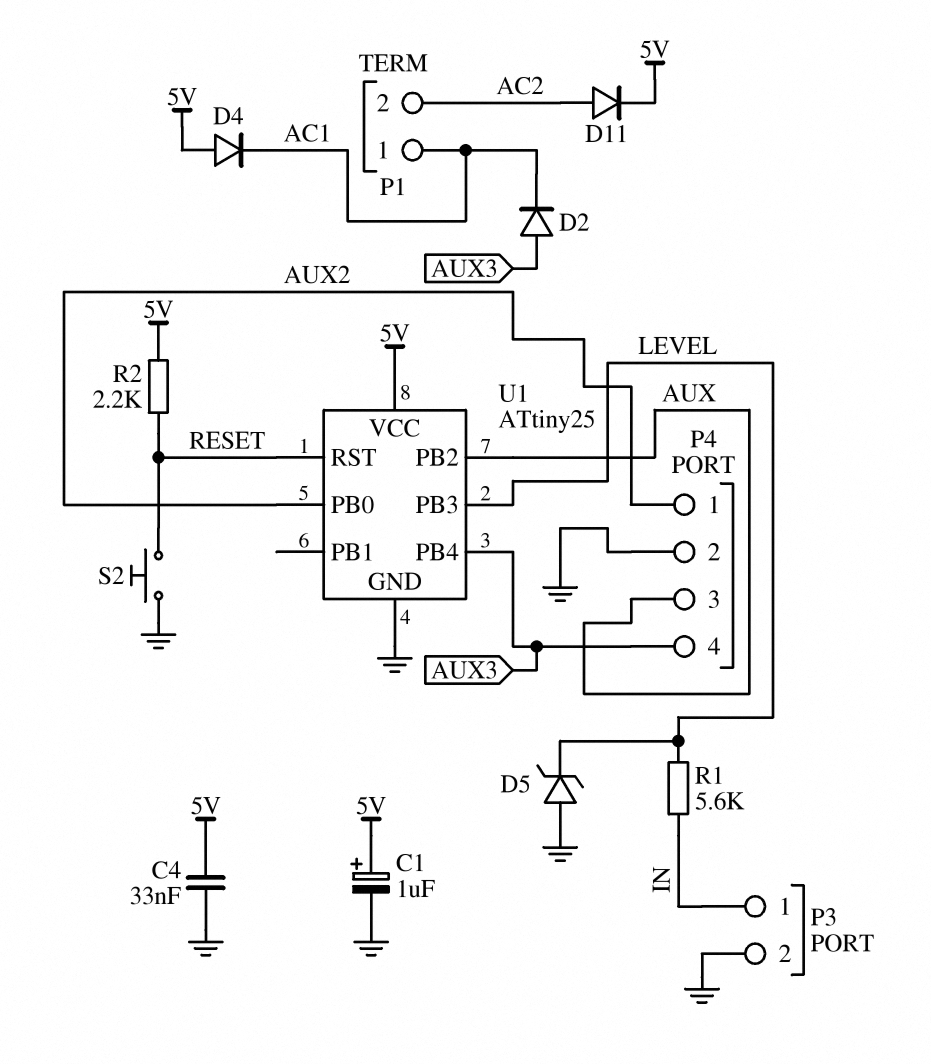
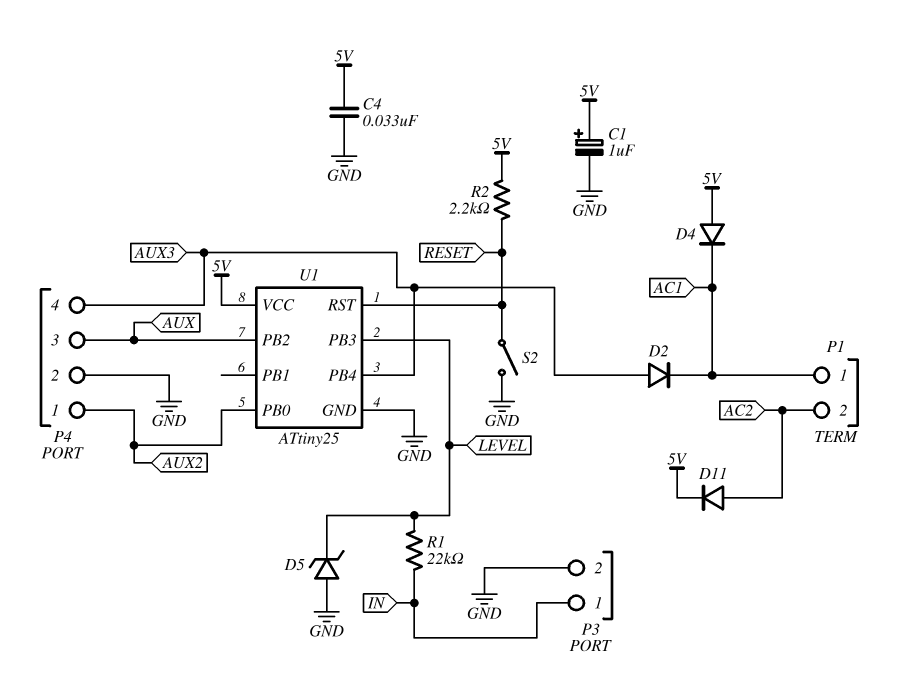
R1: 5.6k (IN, LEVEL) -> 22k (IN, LEVEL)
S2: button (GND, RESET) -> switch (GND, RESET)

